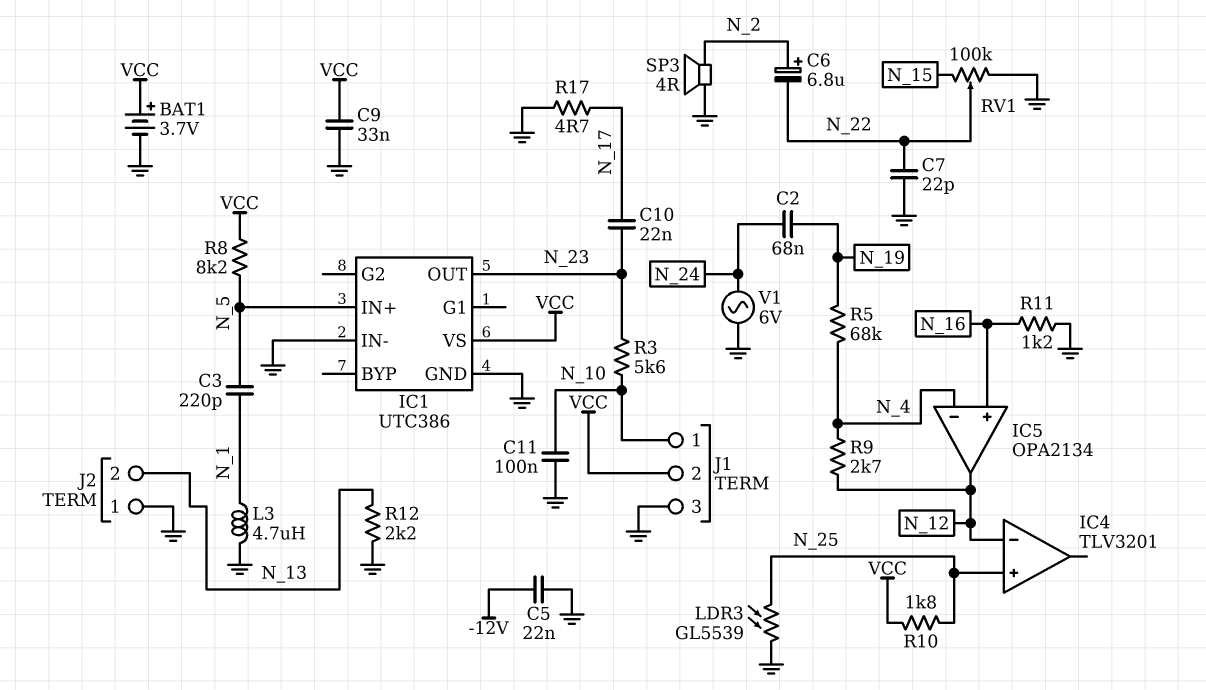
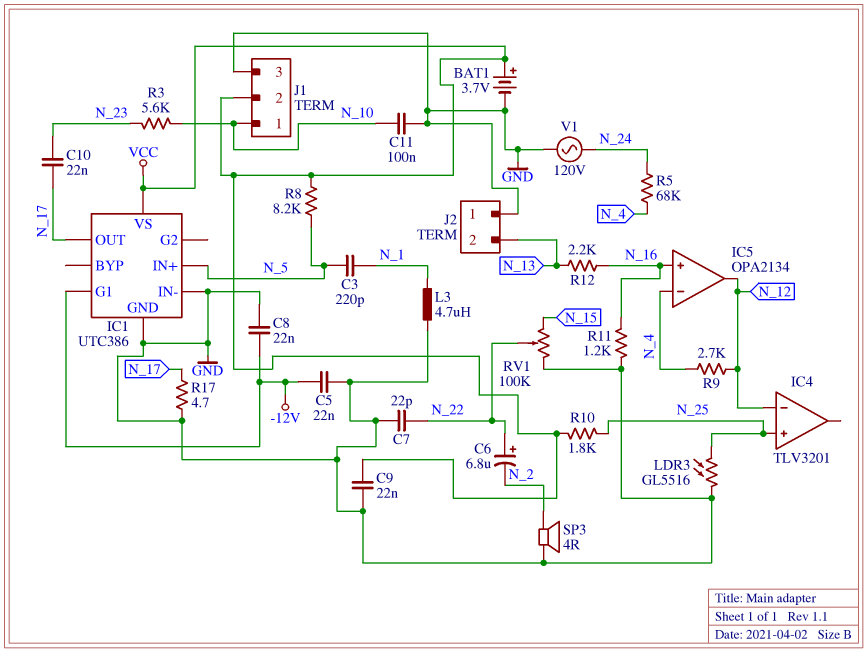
C2: 68nF (N_19, N_24) -> none
C6: 6.8uF (plus N_2, minus N_22) -> 6.8uF (plus N_22, minus N_2)
C8: none -> 22nF (-12V, GND)
C9: 33nF (GND, VCC) -> 22nF (GND, VCC)
IC1 pin G1: none -> -12V
IC1 pin OUT: N_23 -> N_17
LDR3: GL5539 (GND, N_25) -> GL5516 (GND, N_25)
R5: 68k (N_4, N_19) -> 68k (N_4, N_24)
R12: 2.2k (GND, N_13) -> 2.2k (N_13, N_16)
V1: AC 6V (GND, N_24) -> AC 120V (GND, N_24)

